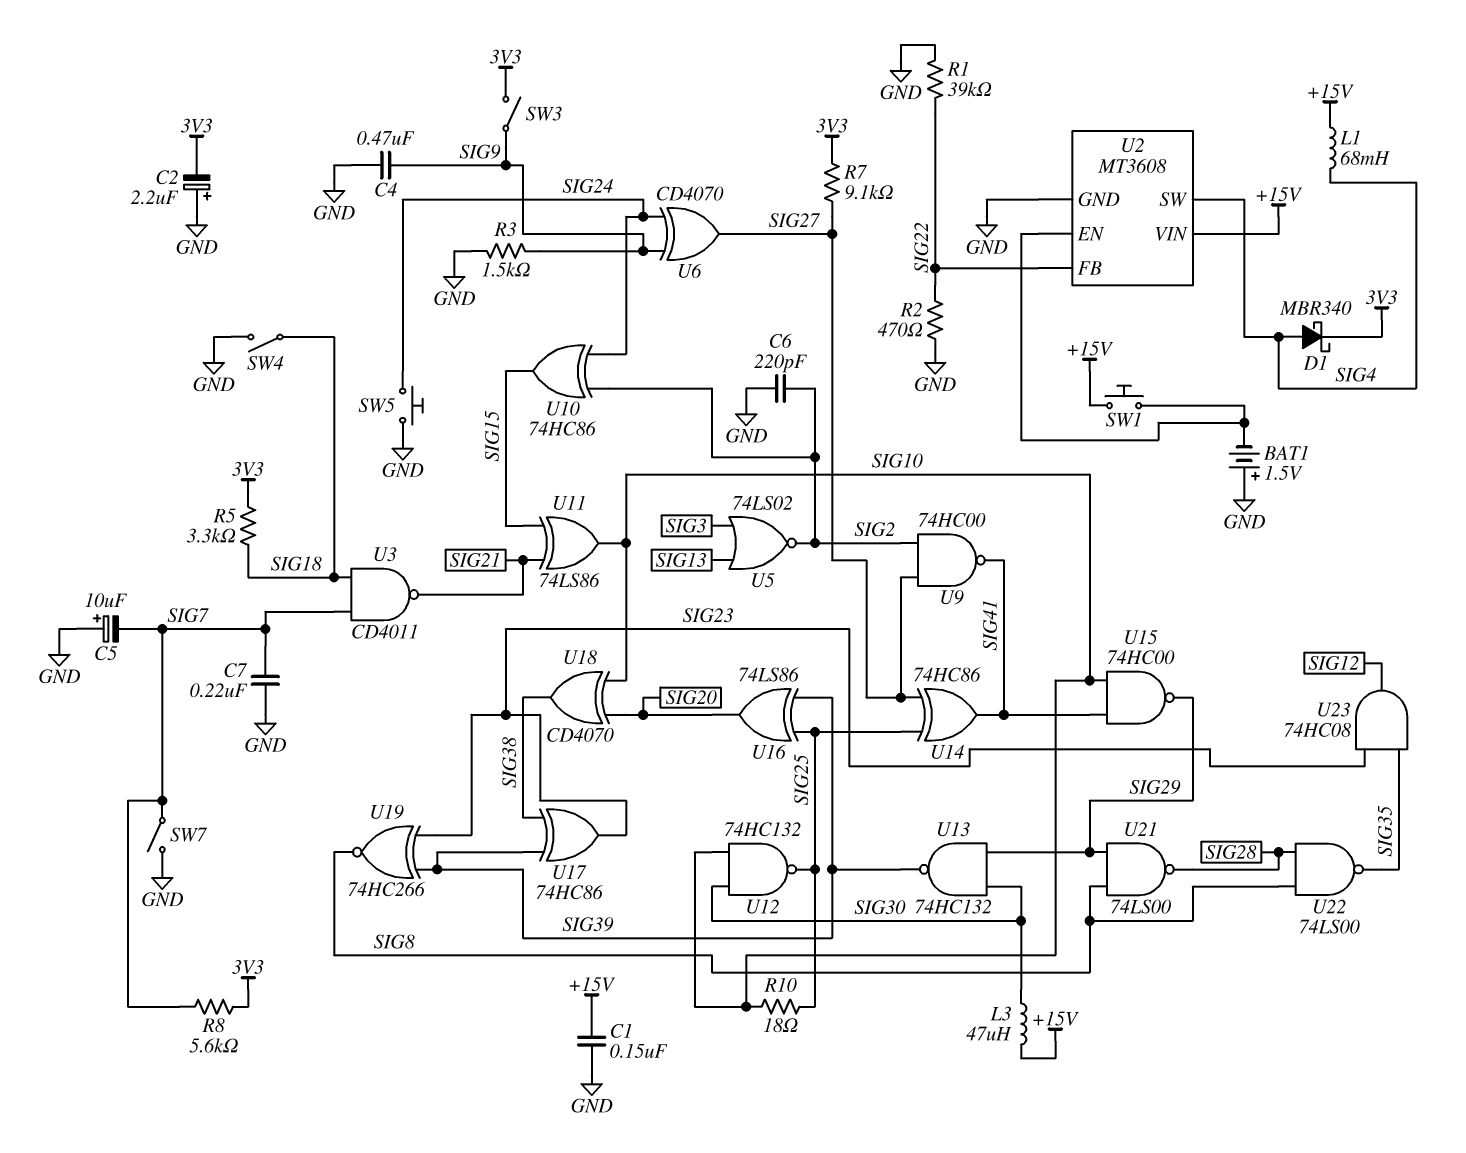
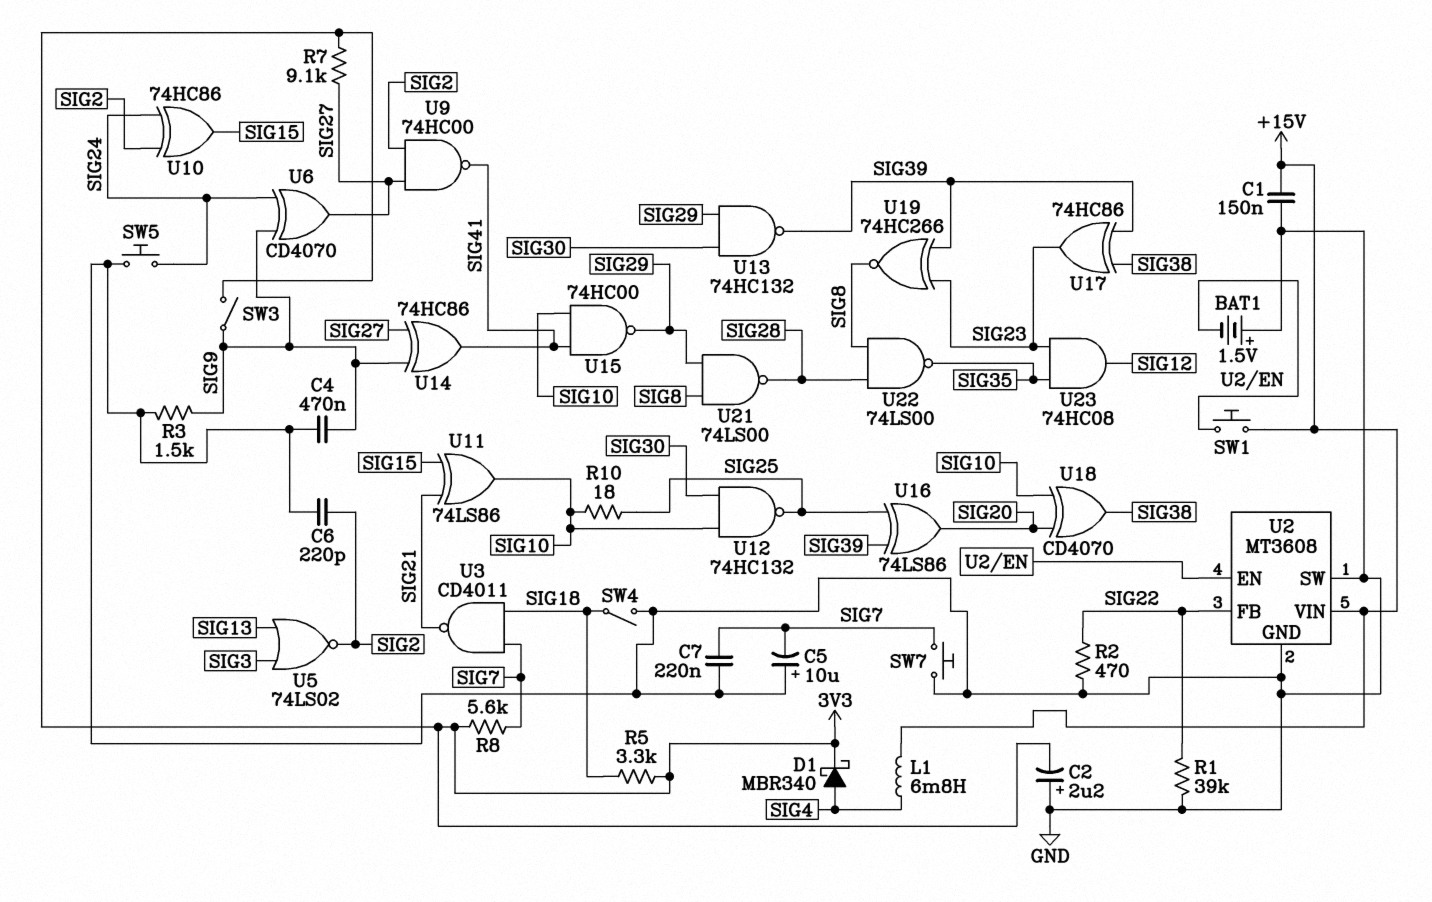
L1: 68mH (+15V, SIG4) -> 6.8mH (+15V, SIG4)
L3: 47uH (+15V, SIG30) -> none
SW7: switch (GND, SIG7) -> button (GND, SIG7)
U2 pin SW: SIG4 -> GND
U14: XOR 74HC86 (in SIG25, in SIG27, out SIG41) -> XOR 74HC86 (in SIG9, in SIG27, out SIG41)

